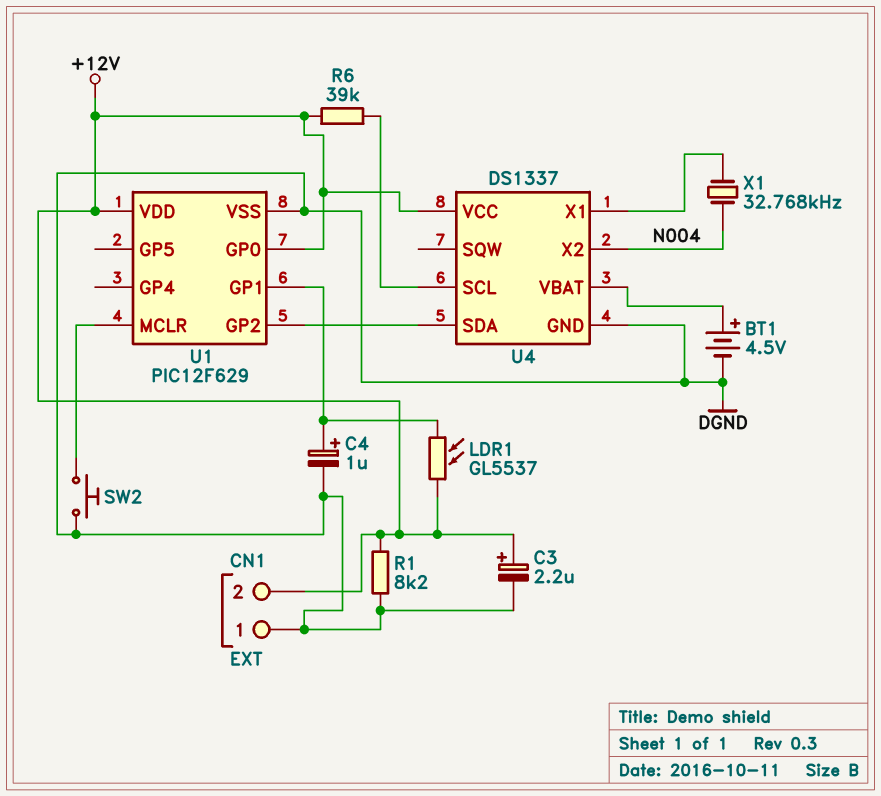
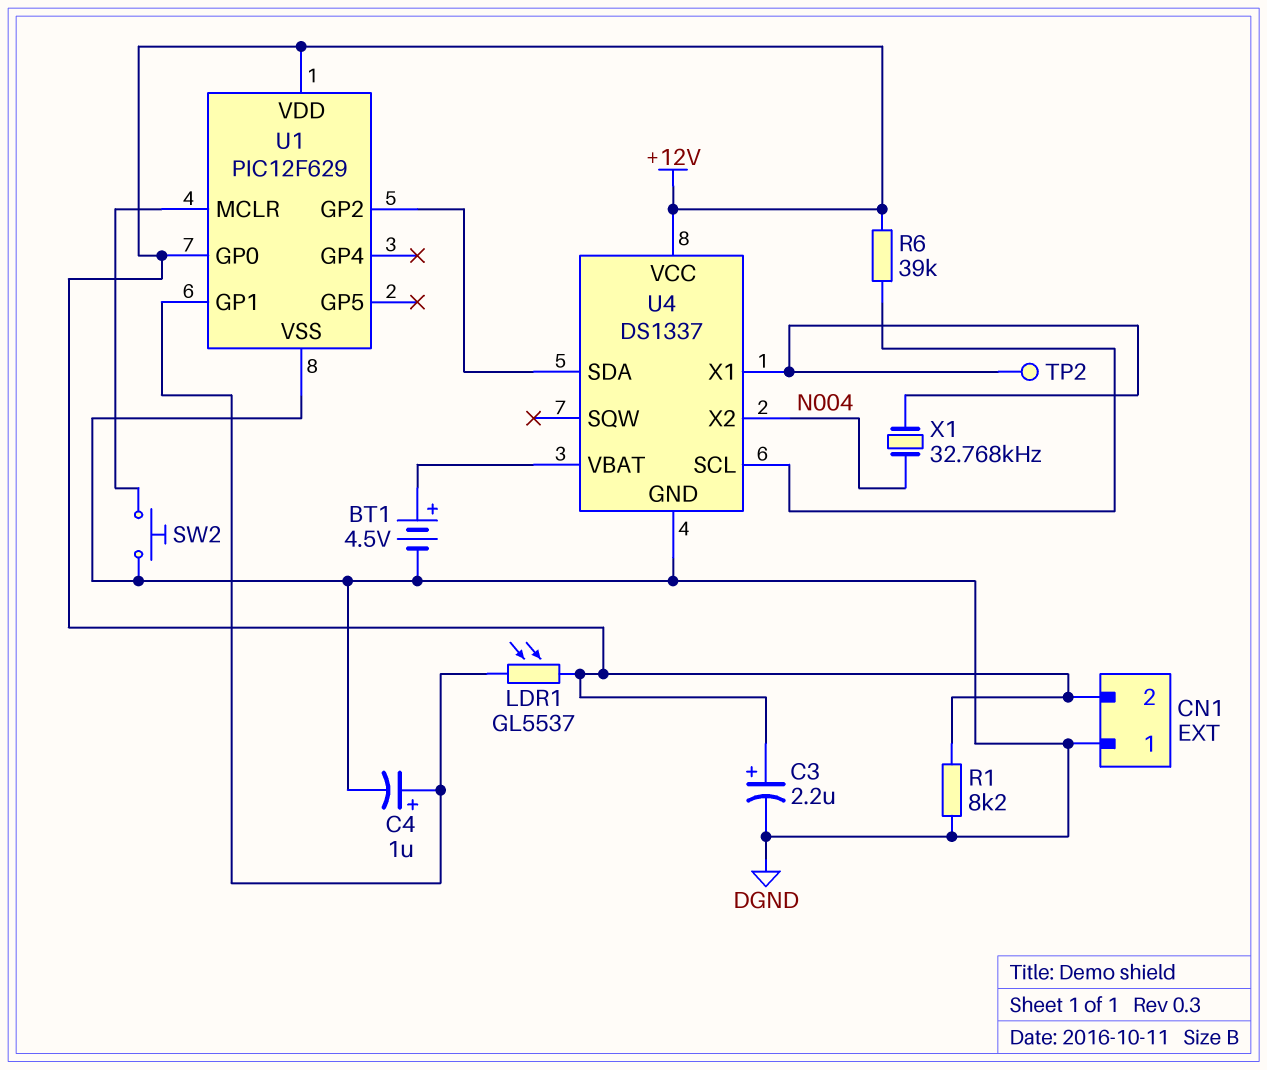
TP2: none -> test point (U4/X1)

